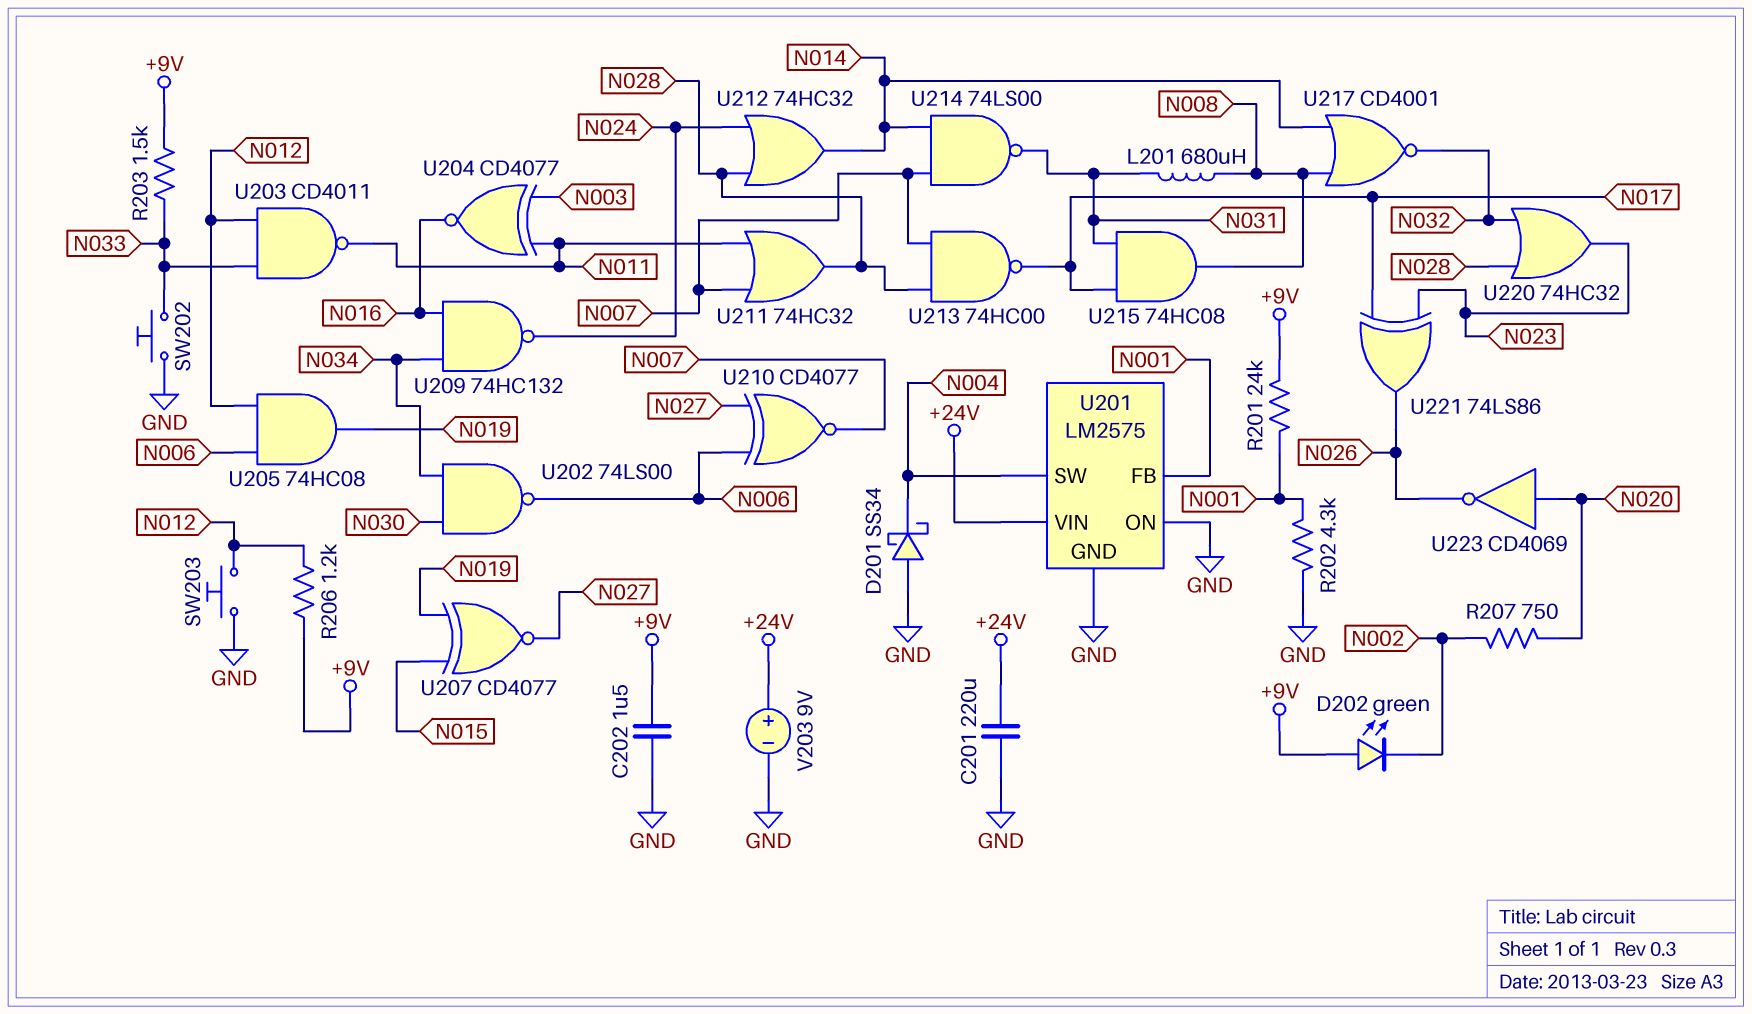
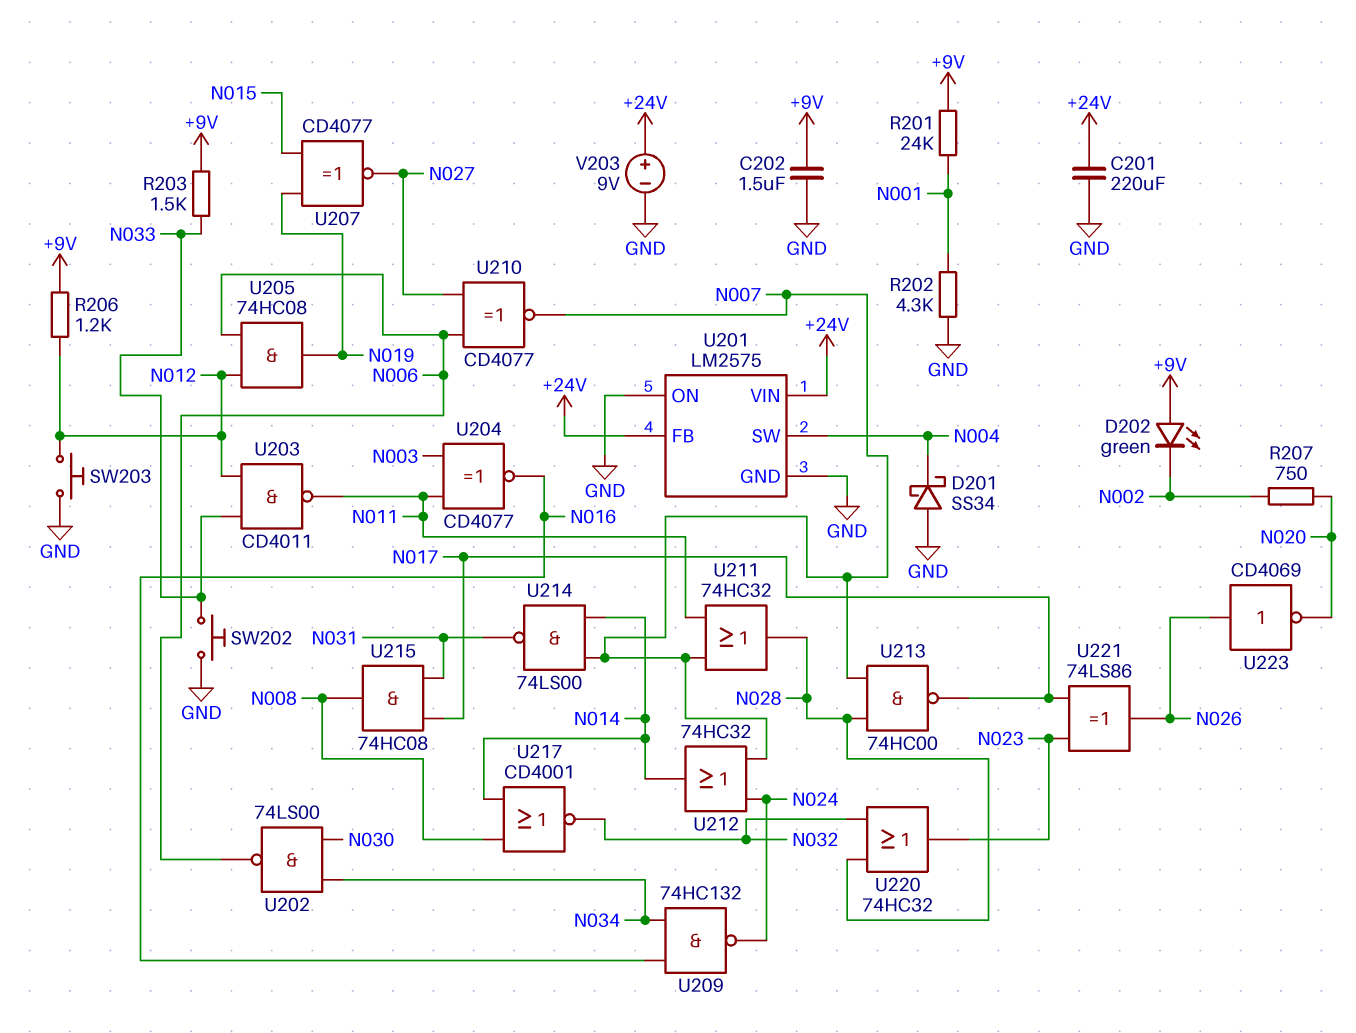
L201: 680uH (N008, N031) -> none
U201 pin FB: N001 -> +24V
U212: OR 74HC32 (in N024, in N028, out N014) -> OR 74HC32 (in N007, in N024, out N014)
U223: NOT CD4069 (in N020, out N026) -> NOT CD4069 (in N026, out N020)

